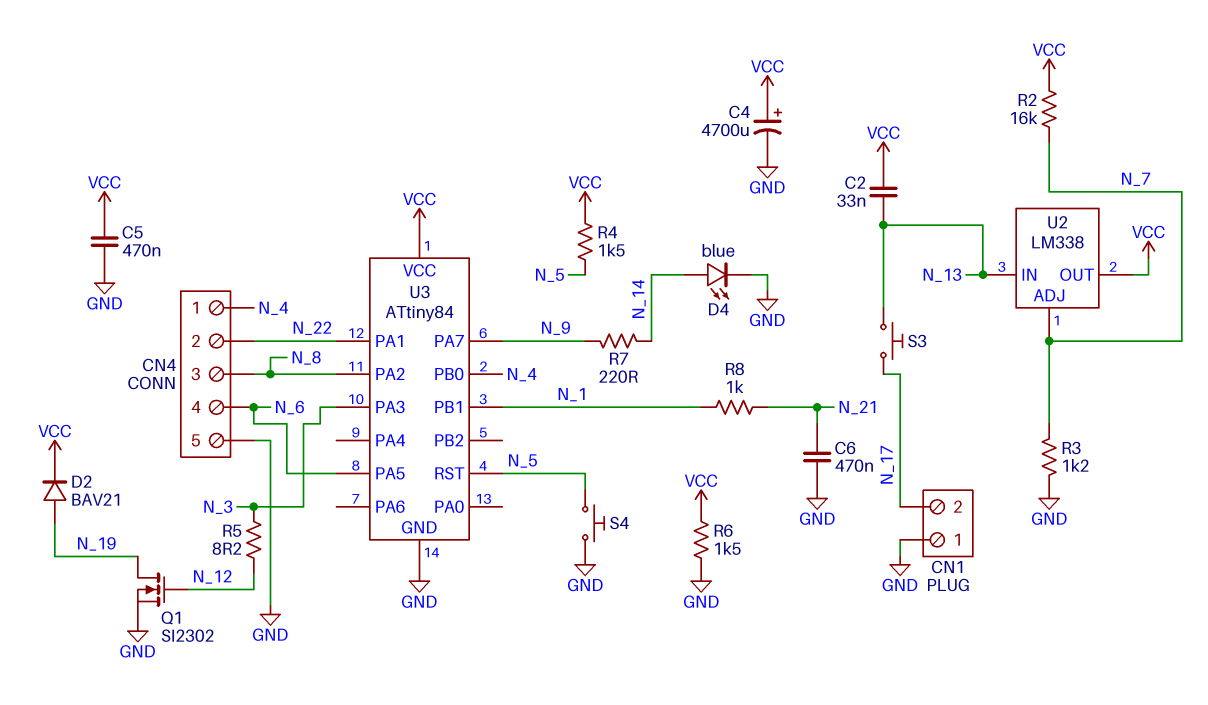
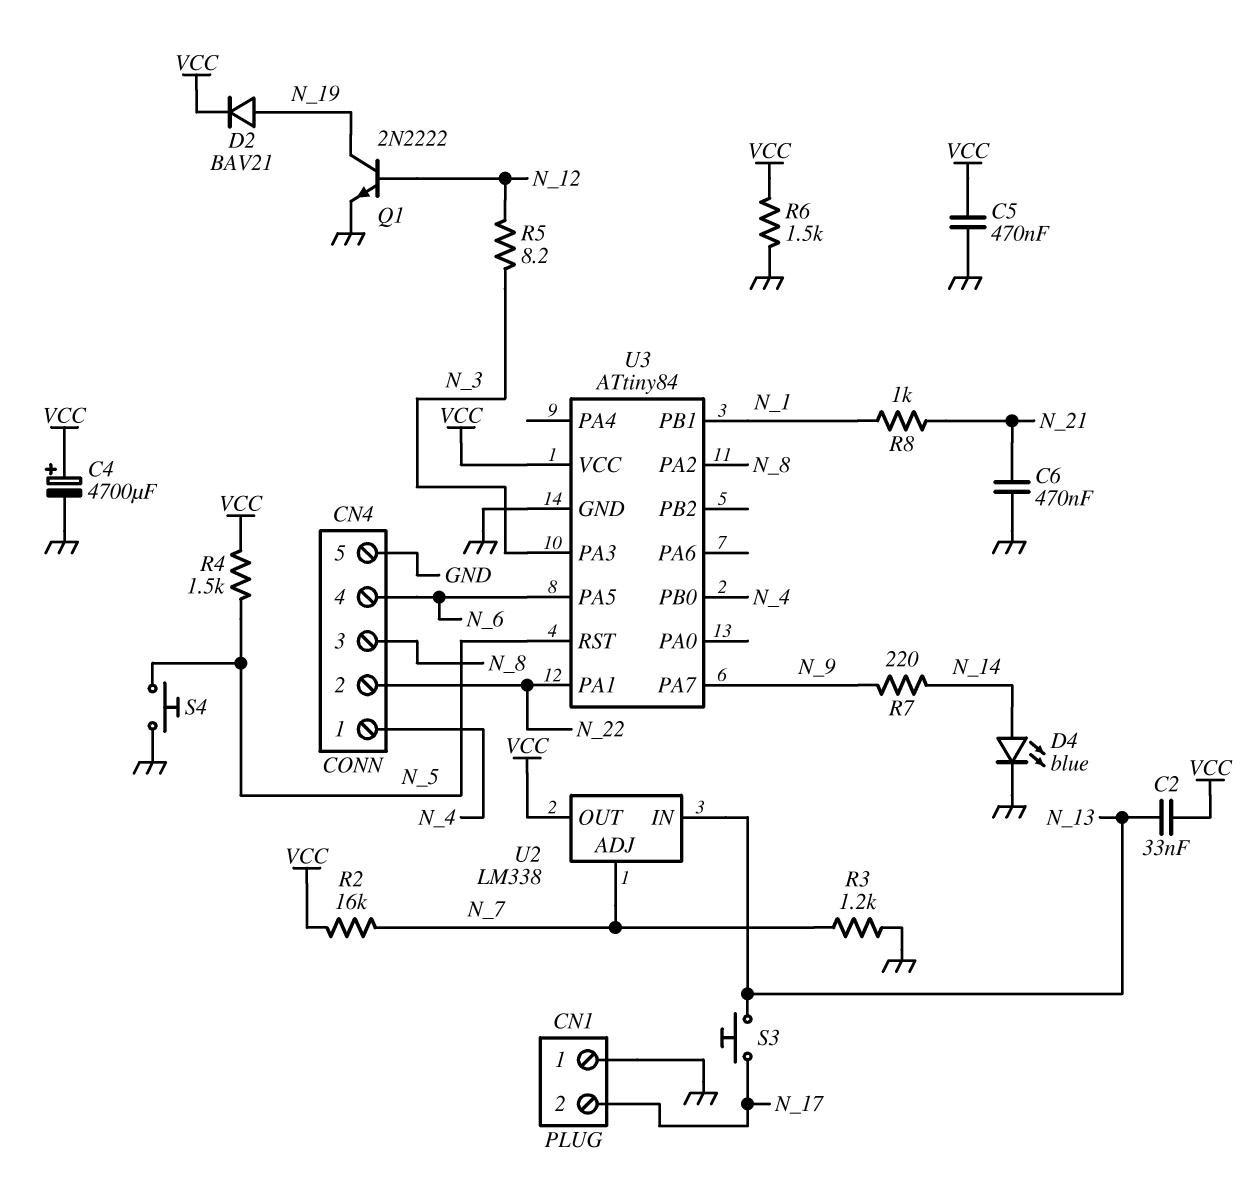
Q1: NMOS SI2302 (G N_12, D N_19, S GND) -> NPN 2N2222 (B N_12, C N_19, E GND)

